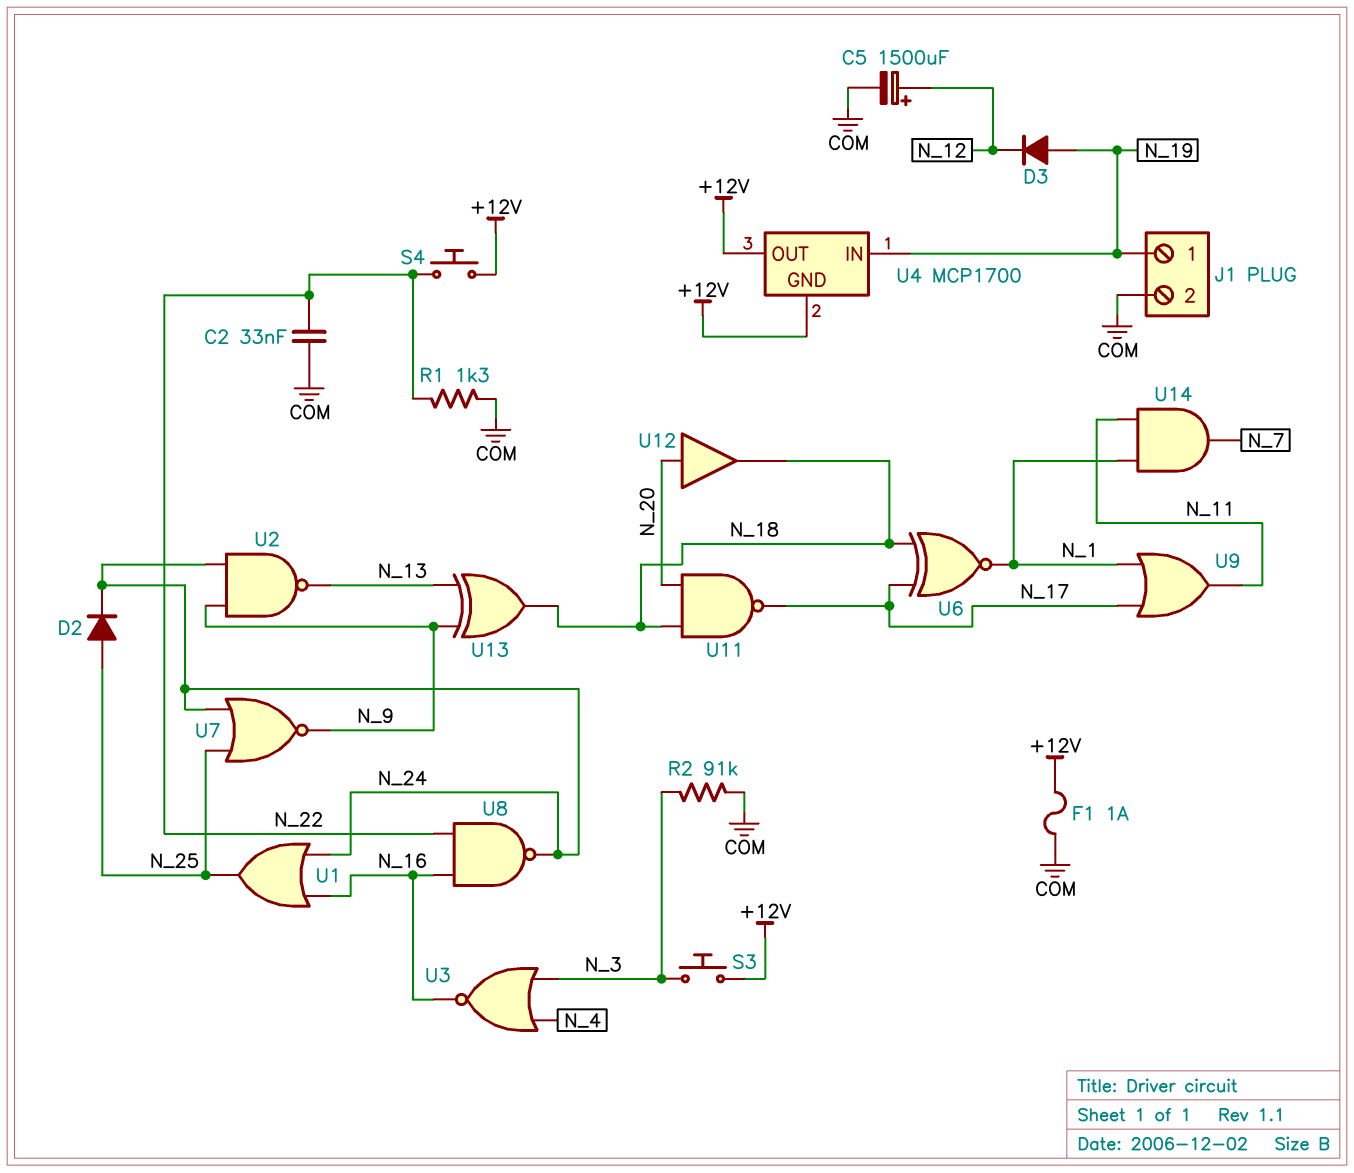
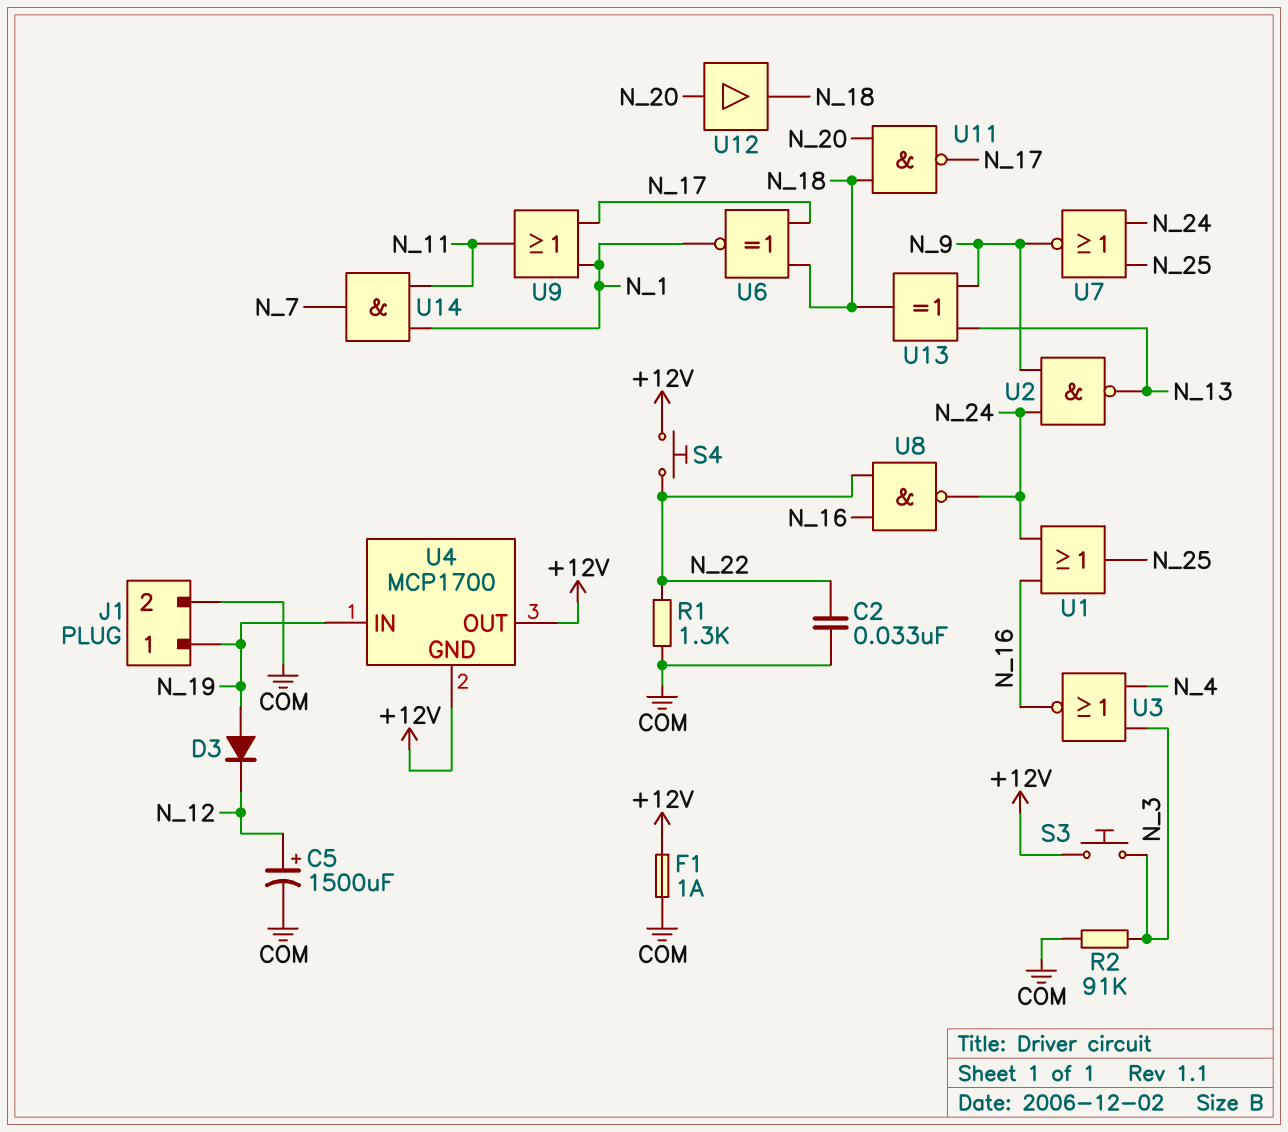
D2: diode (A N_25, K N_24) -> none

